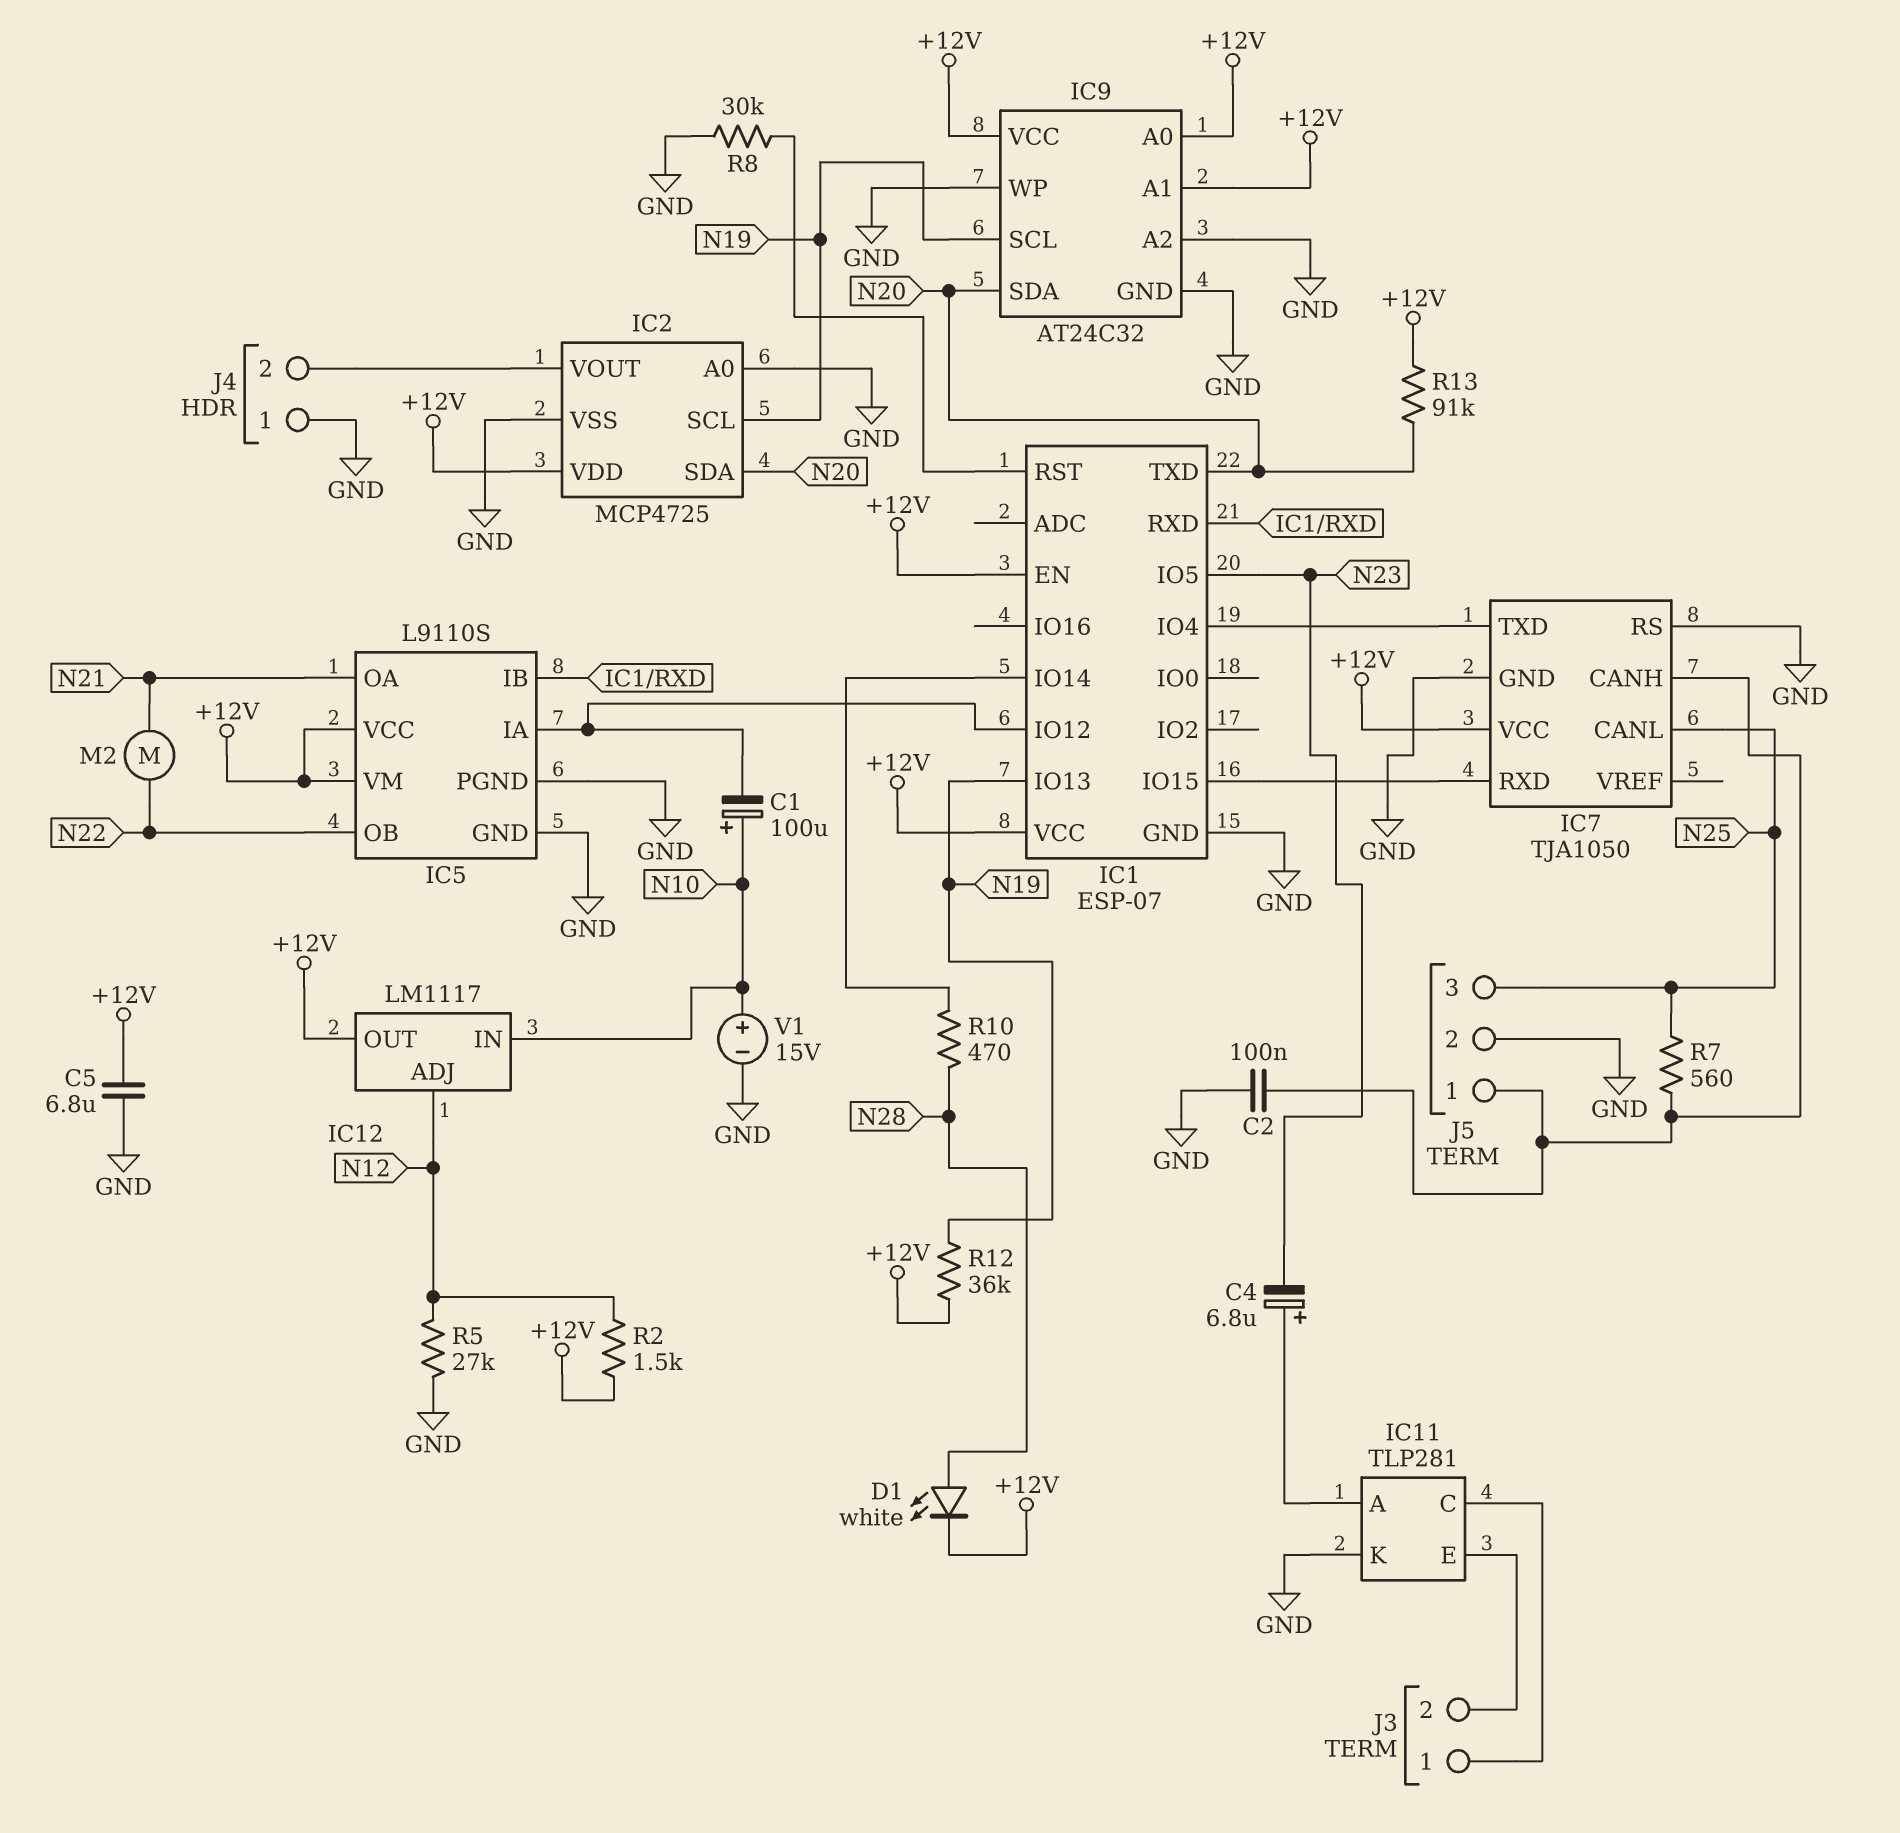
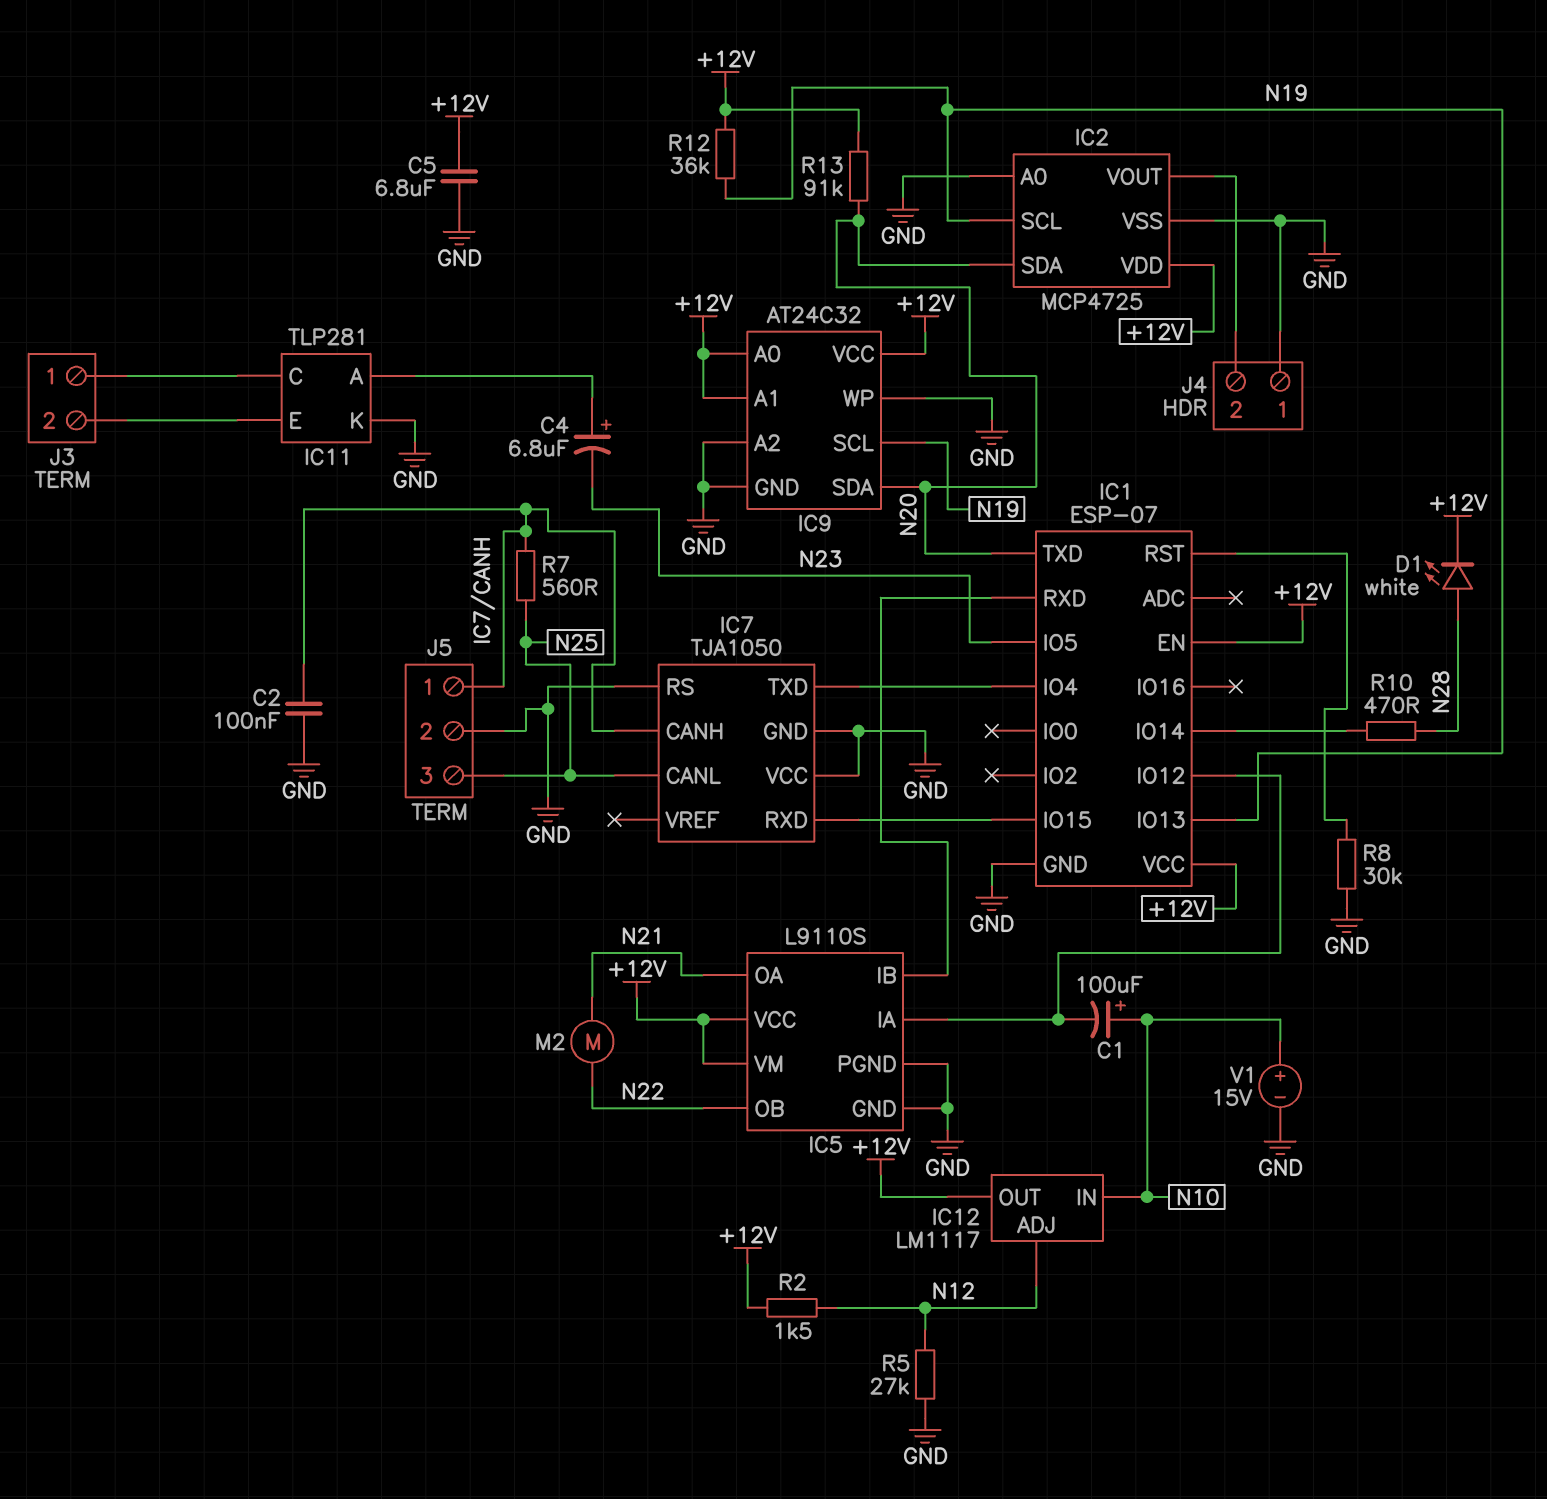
IC7 pin VCC: +12V -> GND

